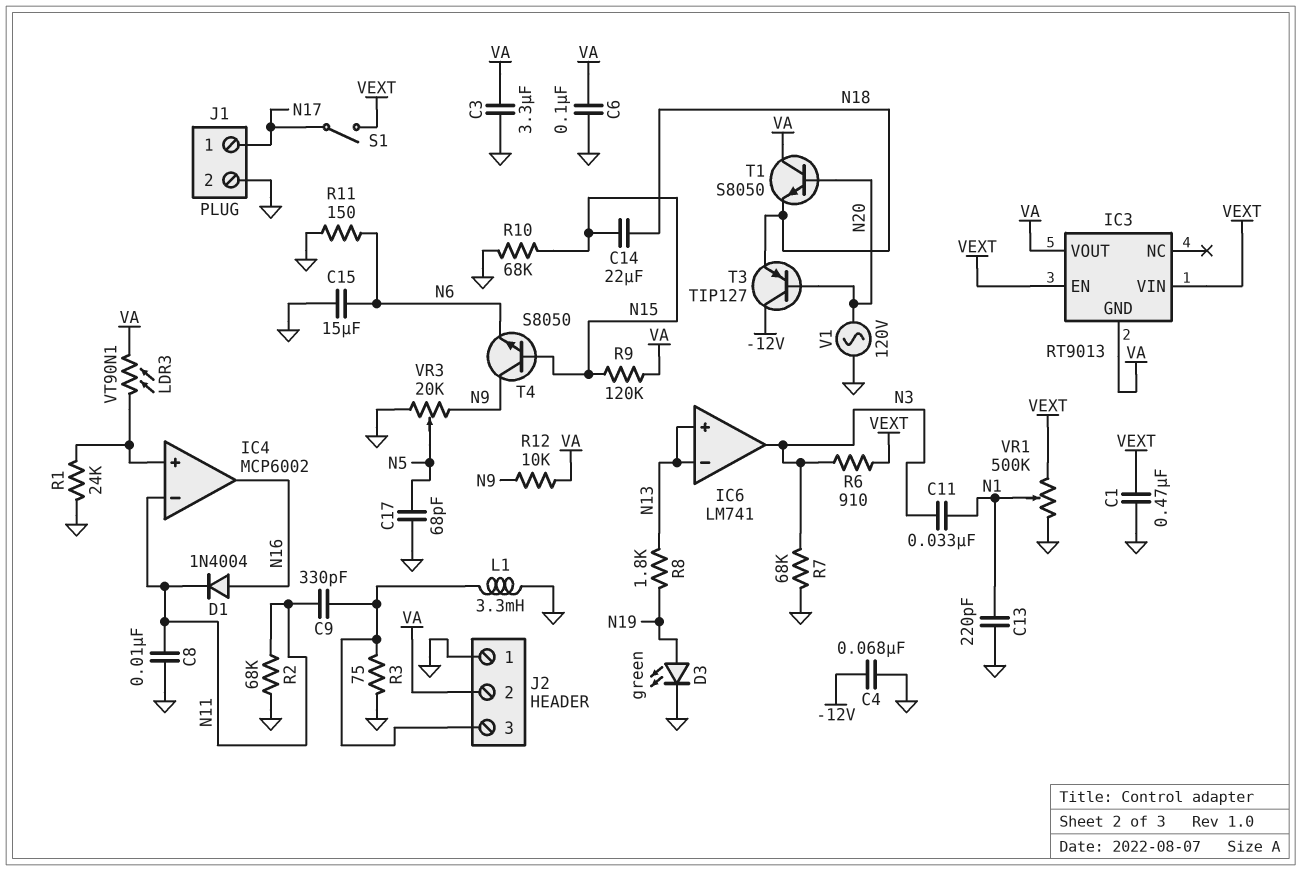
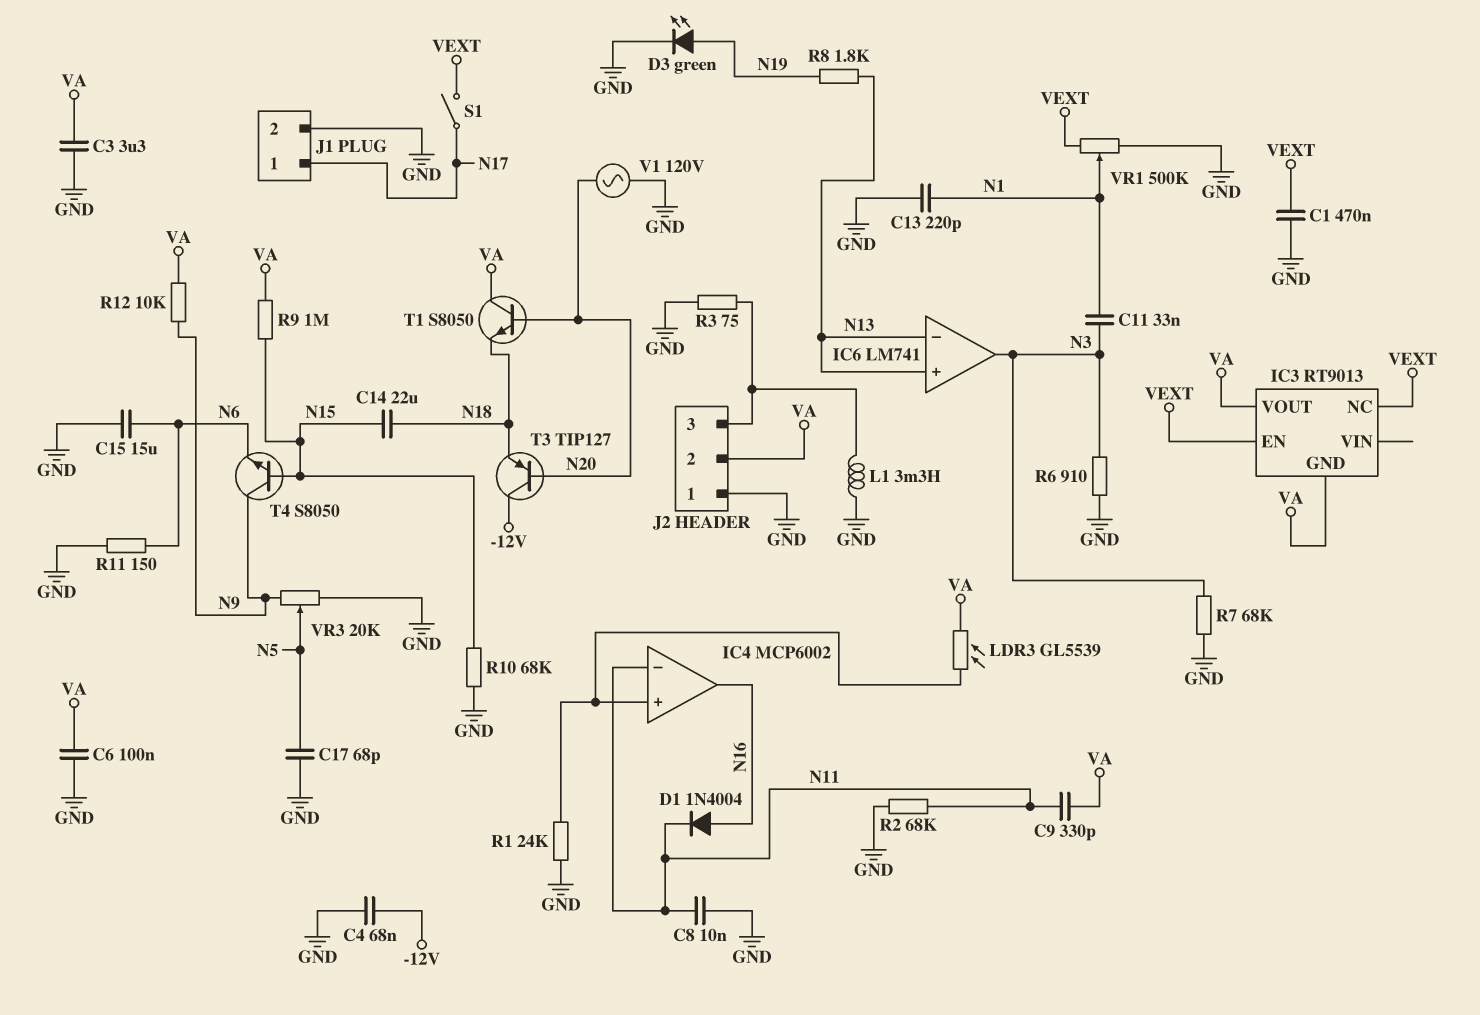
C9: 330pF (J2/3, N11) -> 330pF (N11, VA)
IC3 pin NC: none -> VEXT
IC3 pin VIN: VEXT -> none
LDR3: VT90N1 (IC4/in+, VA) -> GL5539 (IC4/in+, VA)
R6: 910 (N3, VEXT) -> 910 (GND, N3)
R9: 120k (N15, VA) -> 1M (N15, VA)

